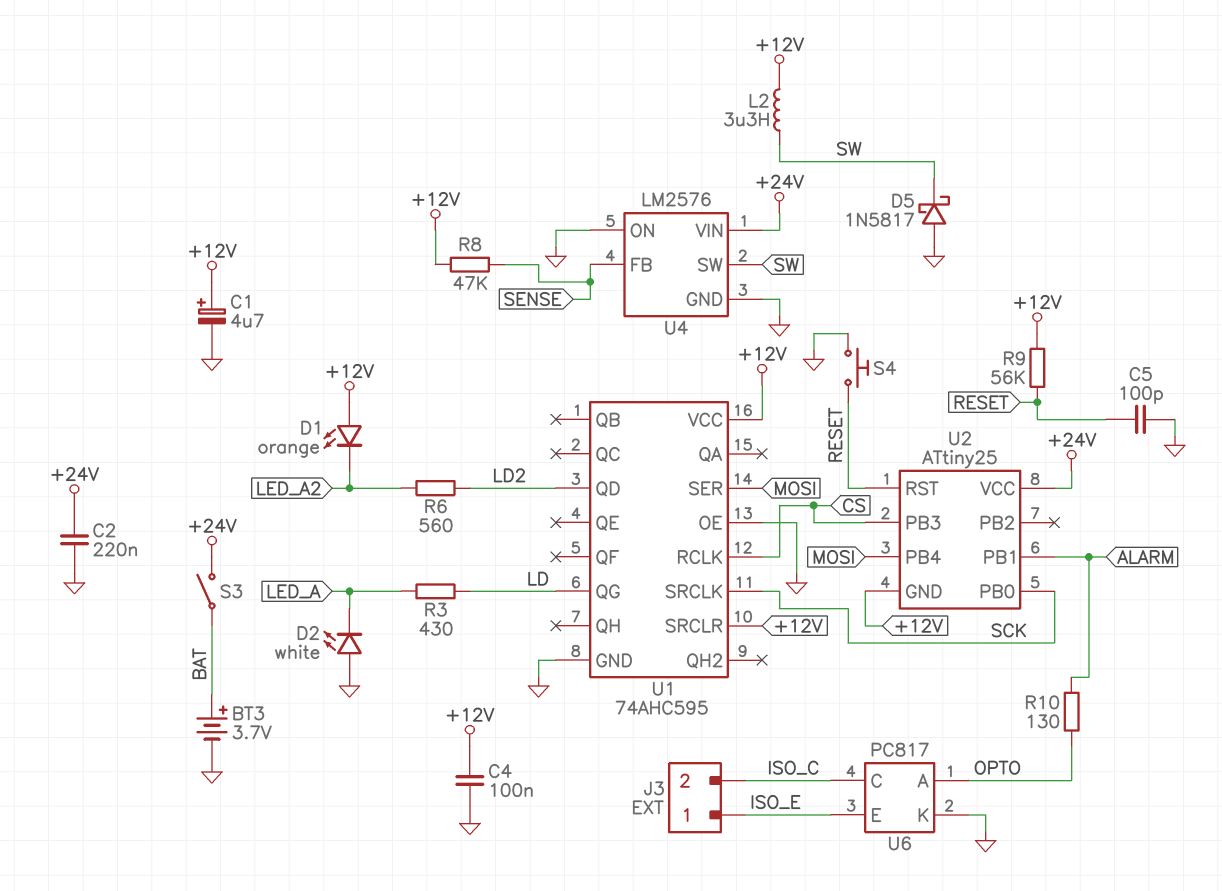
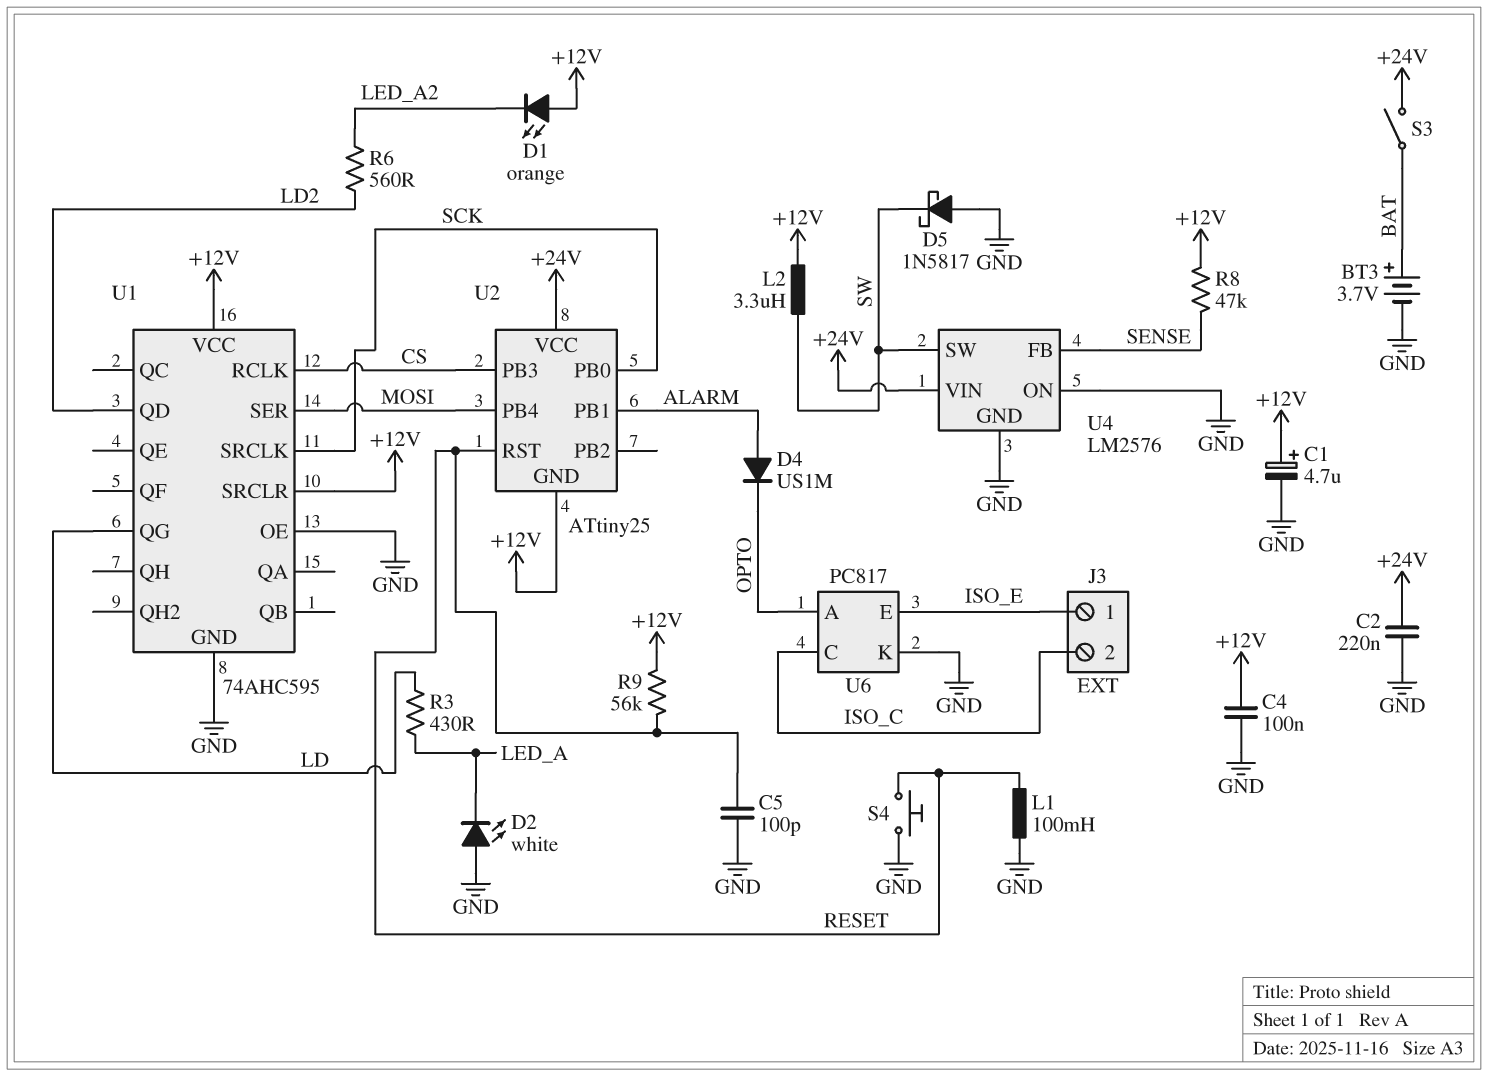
D4: none -> diode US1M (A ALARM, K OPTO)
L1: none -> 100mH (GND, RESET)
R10: 130 (ALARM, OPTO) -> none

